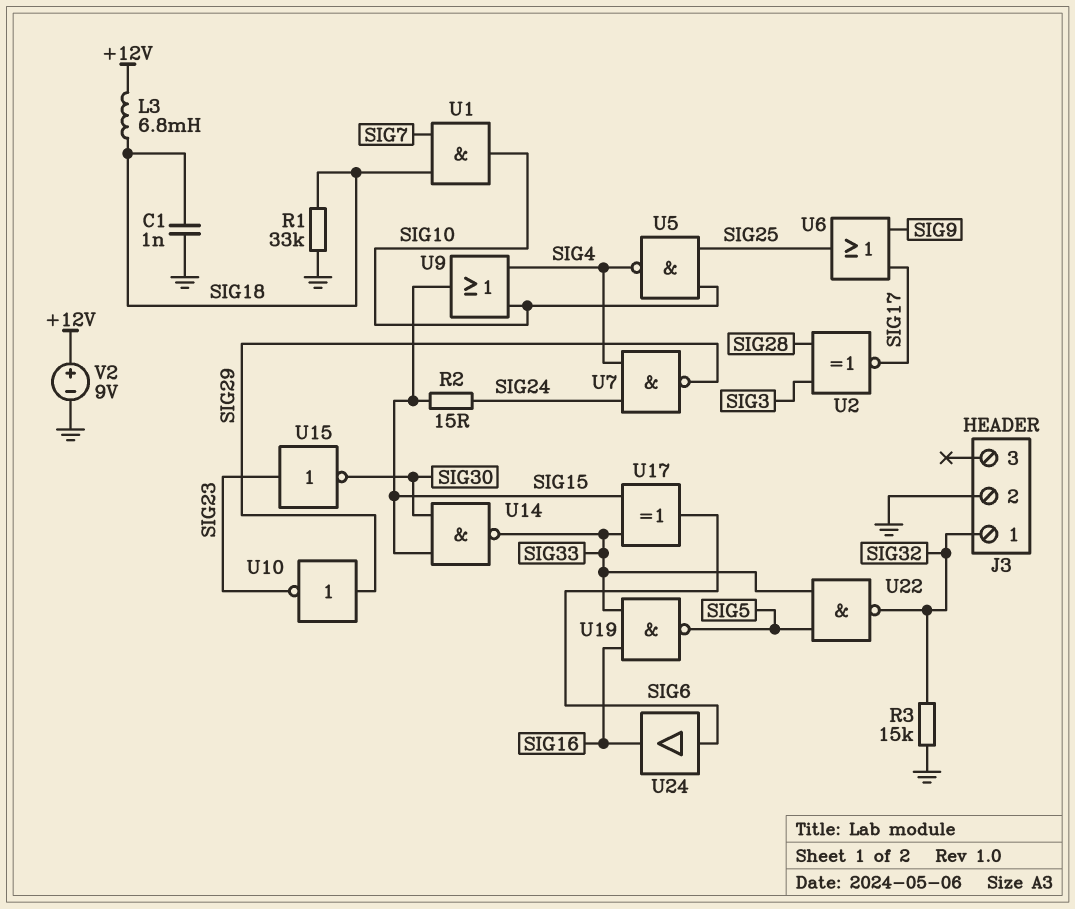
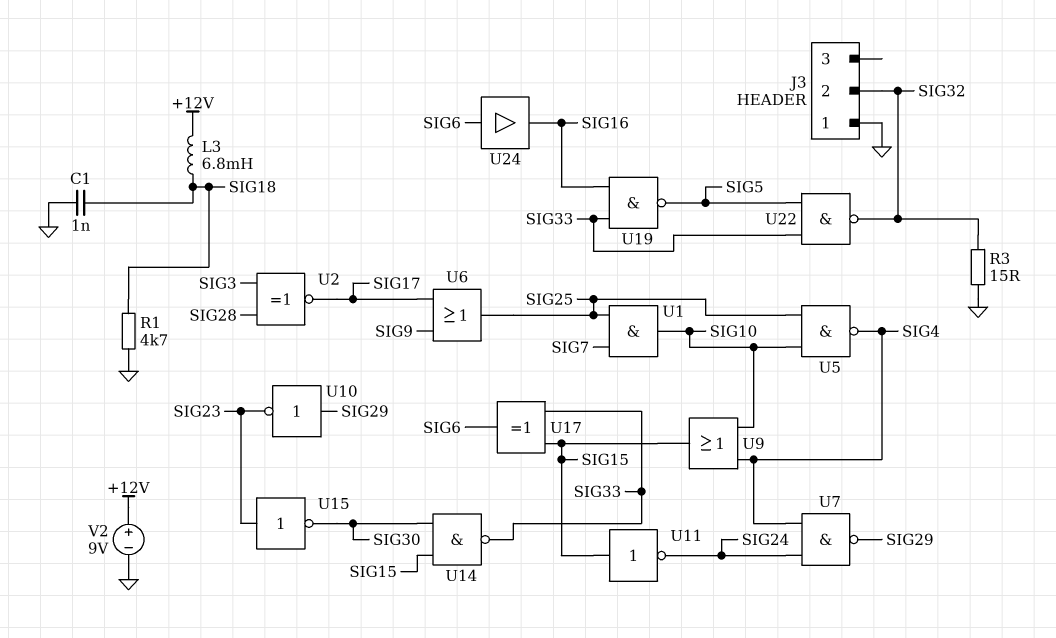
J3 pin 1: SIG32 -> GND
J3 pin 2: GND -> SIG32
R1: 33k (GND, SIG18) -> 4.7k (GND, SIG18)
R2: 15 (SIG15, SIG24) -> none
R3: 15k (GND, SIG32) -> 15 (GND, SIG32)
U1: AND (in SIG7, in SIG18, out SIG10) -> AND (in SIG7, in SIG25, out SIG10)
U11: none -> NOT (in SIG15, out SIG24)

